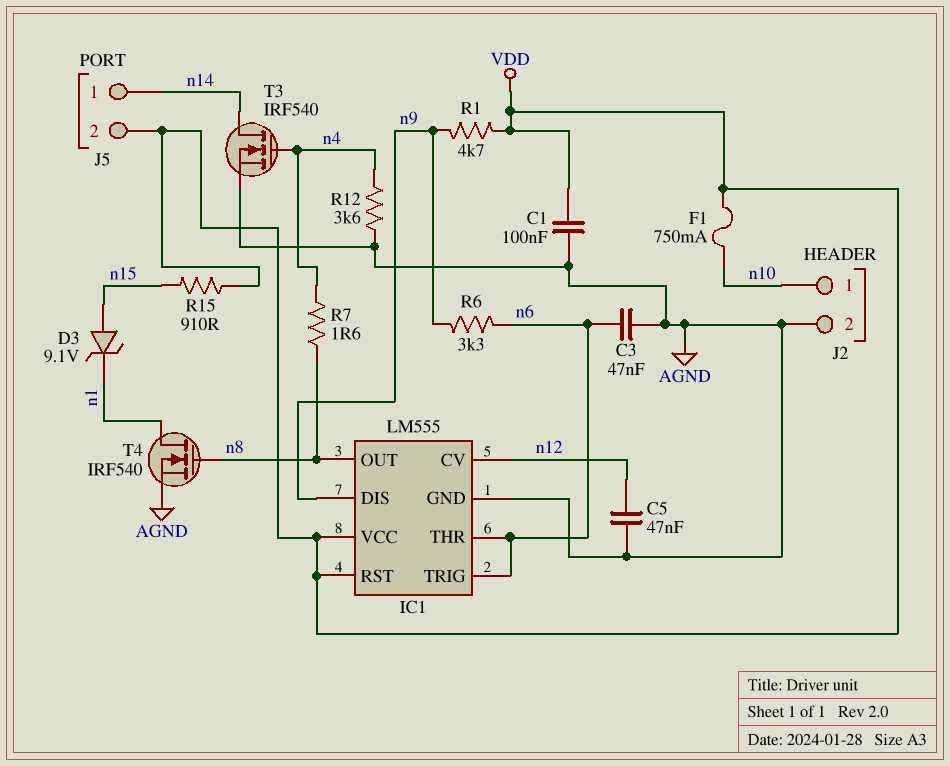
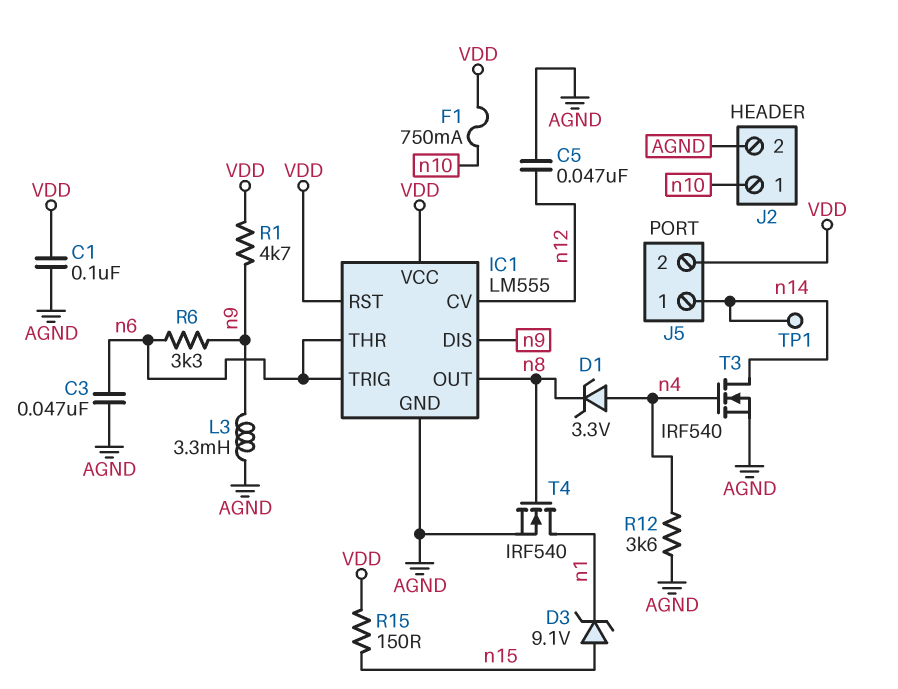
D1: none -> zener 3.3V (A n4, K n8)
L3: none -> 3.3mH (AGND, n9)
R7: 1.6 (n4, n8) -> none
R15: 910 (VDD, n15) -> 150 (VDD, n15)
TP1: none -> test point (n14)

